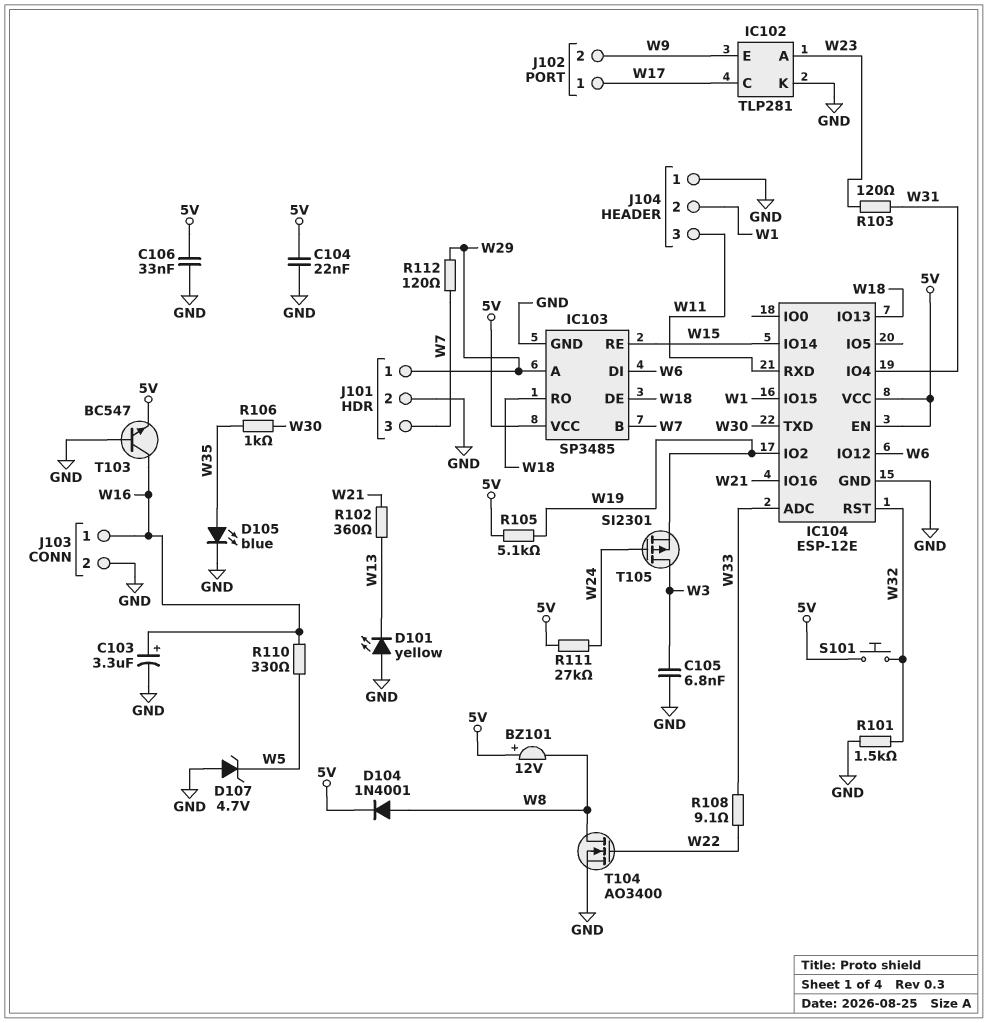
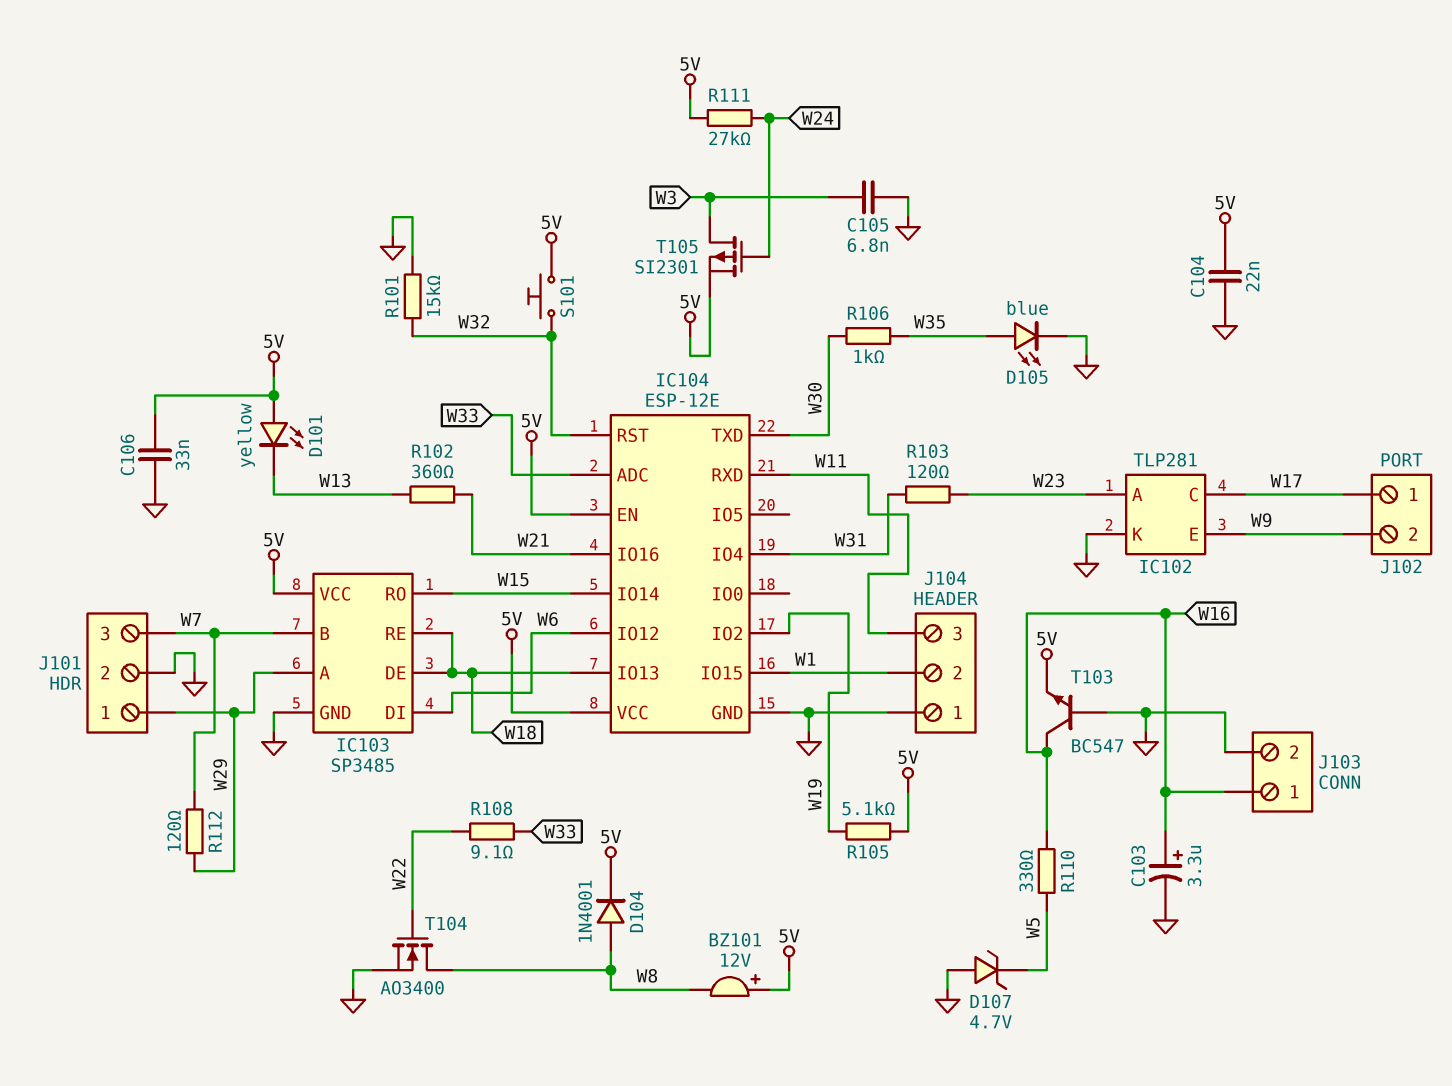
D101: LED yellow (A GND, K W13) -> LED yellow (A 5V, K W13)
IC103 pin RE: W15 -> W18
IC103 pin RO: W18 -> W15
R101: 1.5k (GND, W32) -> 15k (GND, W32)
T105: PMOS SI2301 (G W24, D W3, S W19) -> PMOS SI2301 (G W24, D W3, S 5V)

